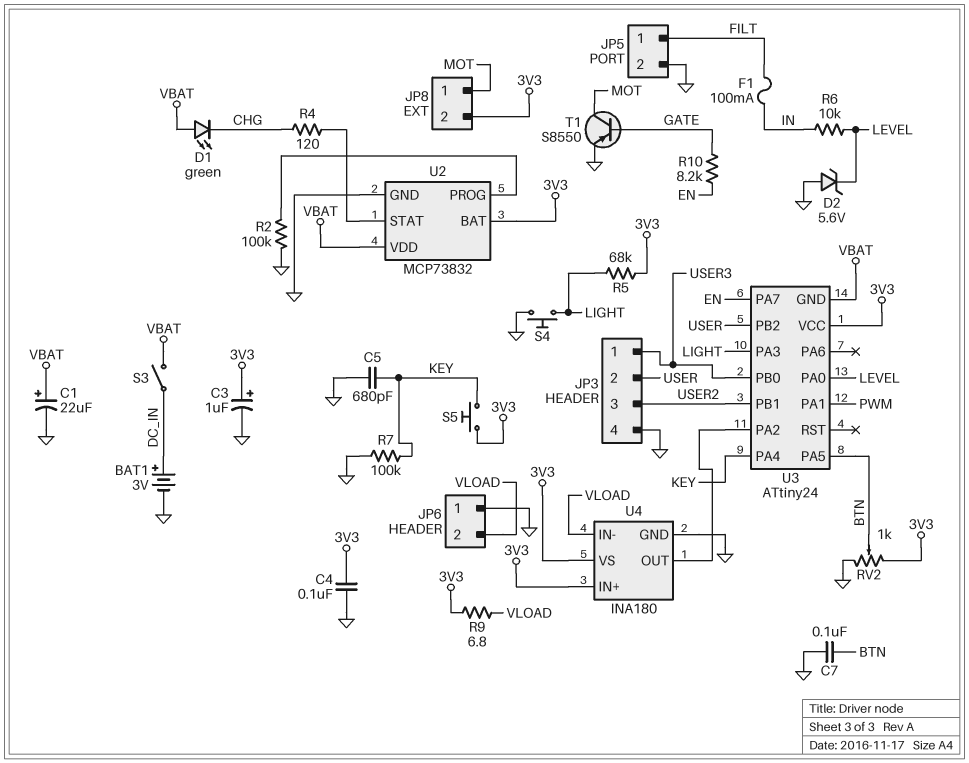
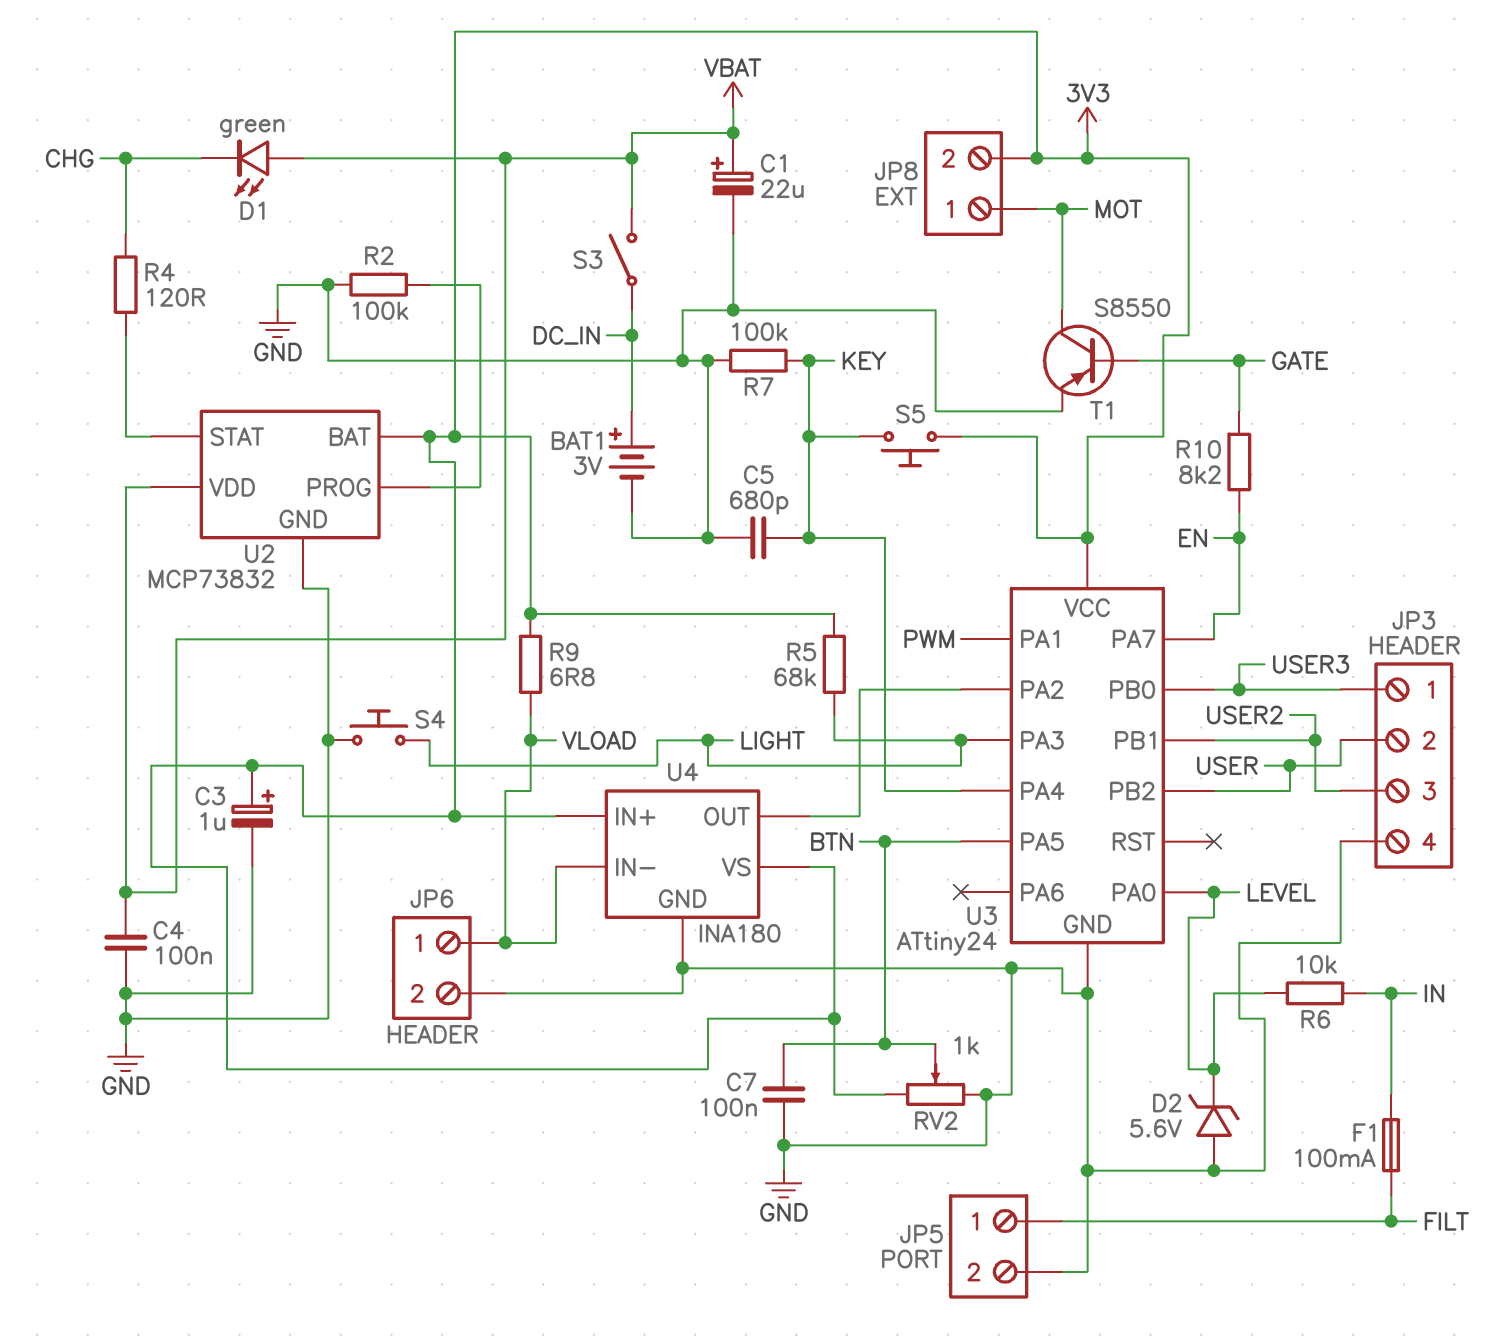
C4: 100nF (3V3, GND) -> 100nF (GND, VBAT)
JP6 pin 1: GND -> VLOAD
JP6 pin 2: VLOAD -> GND
U3 pin GND: VBAT -> GND

